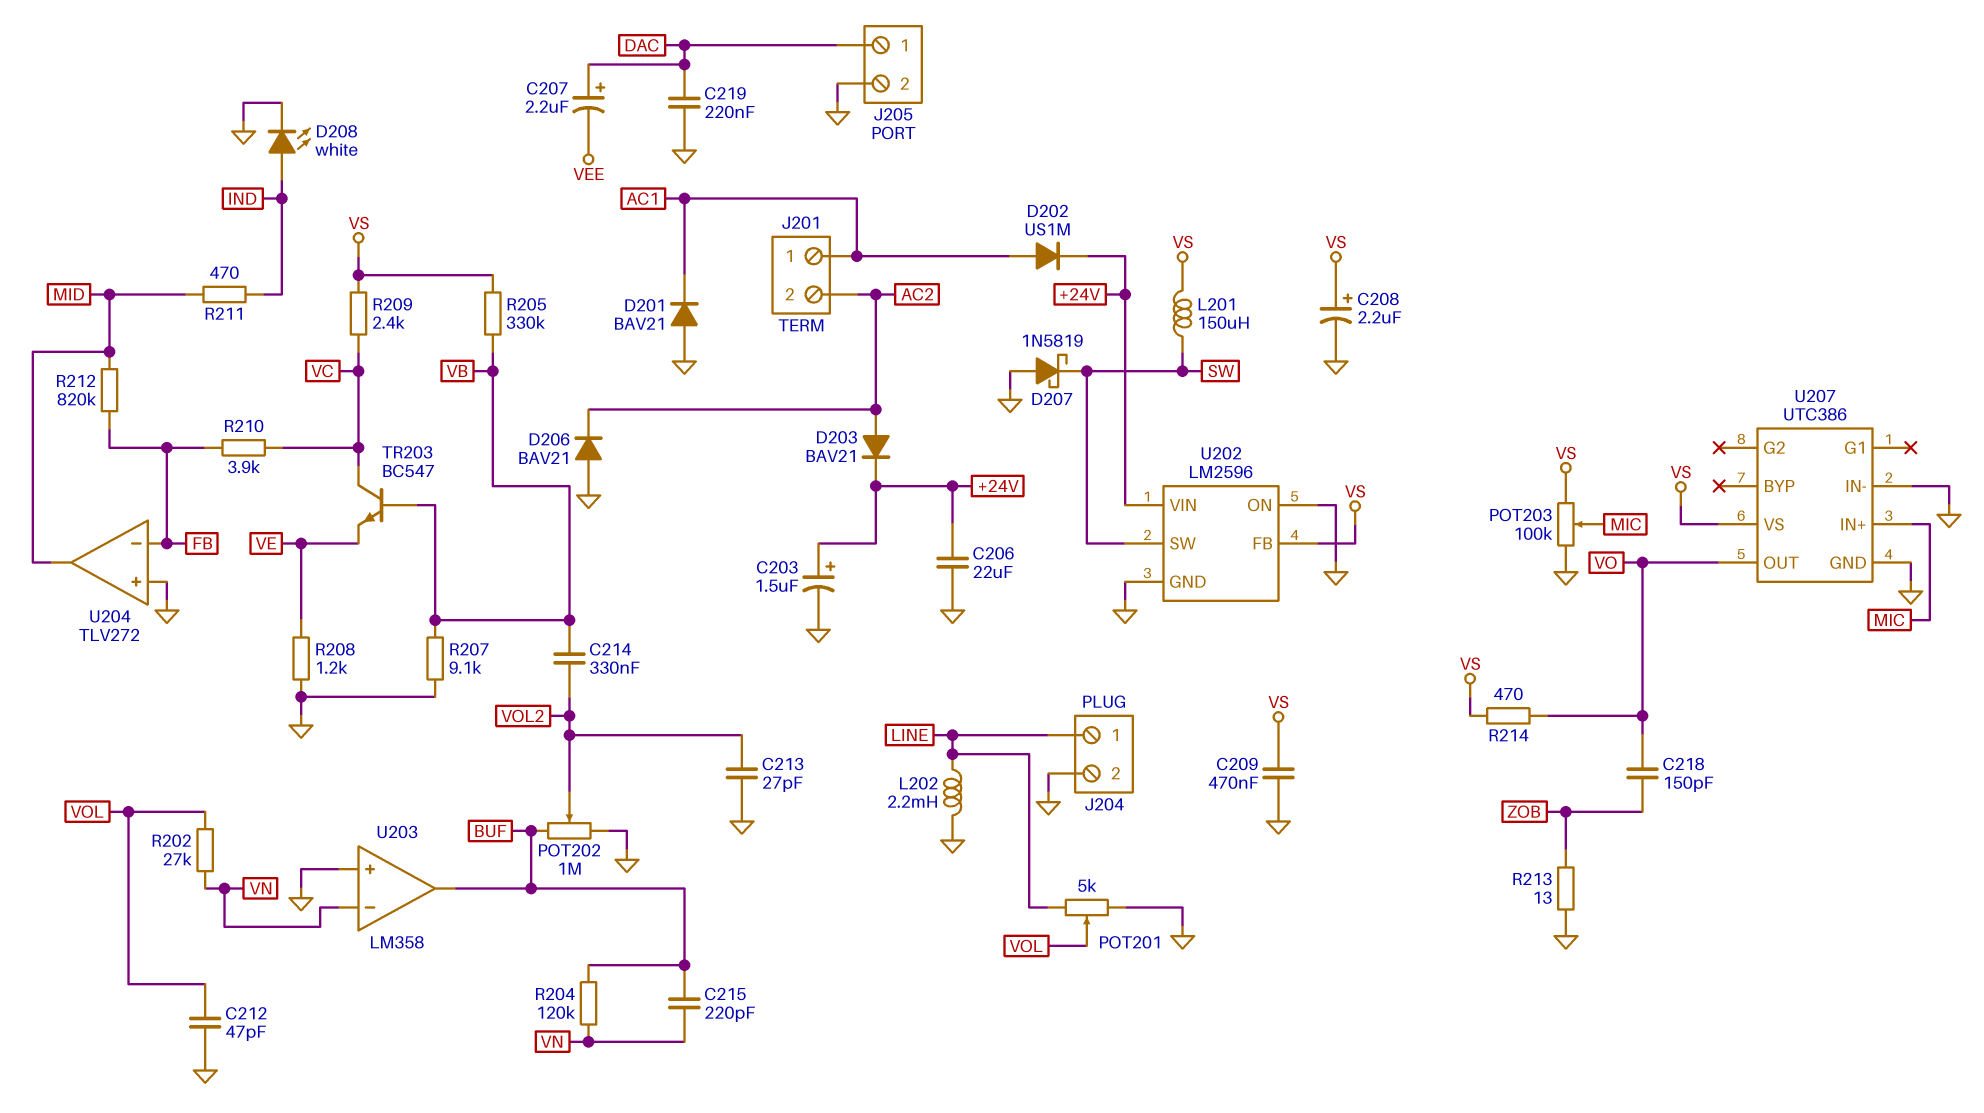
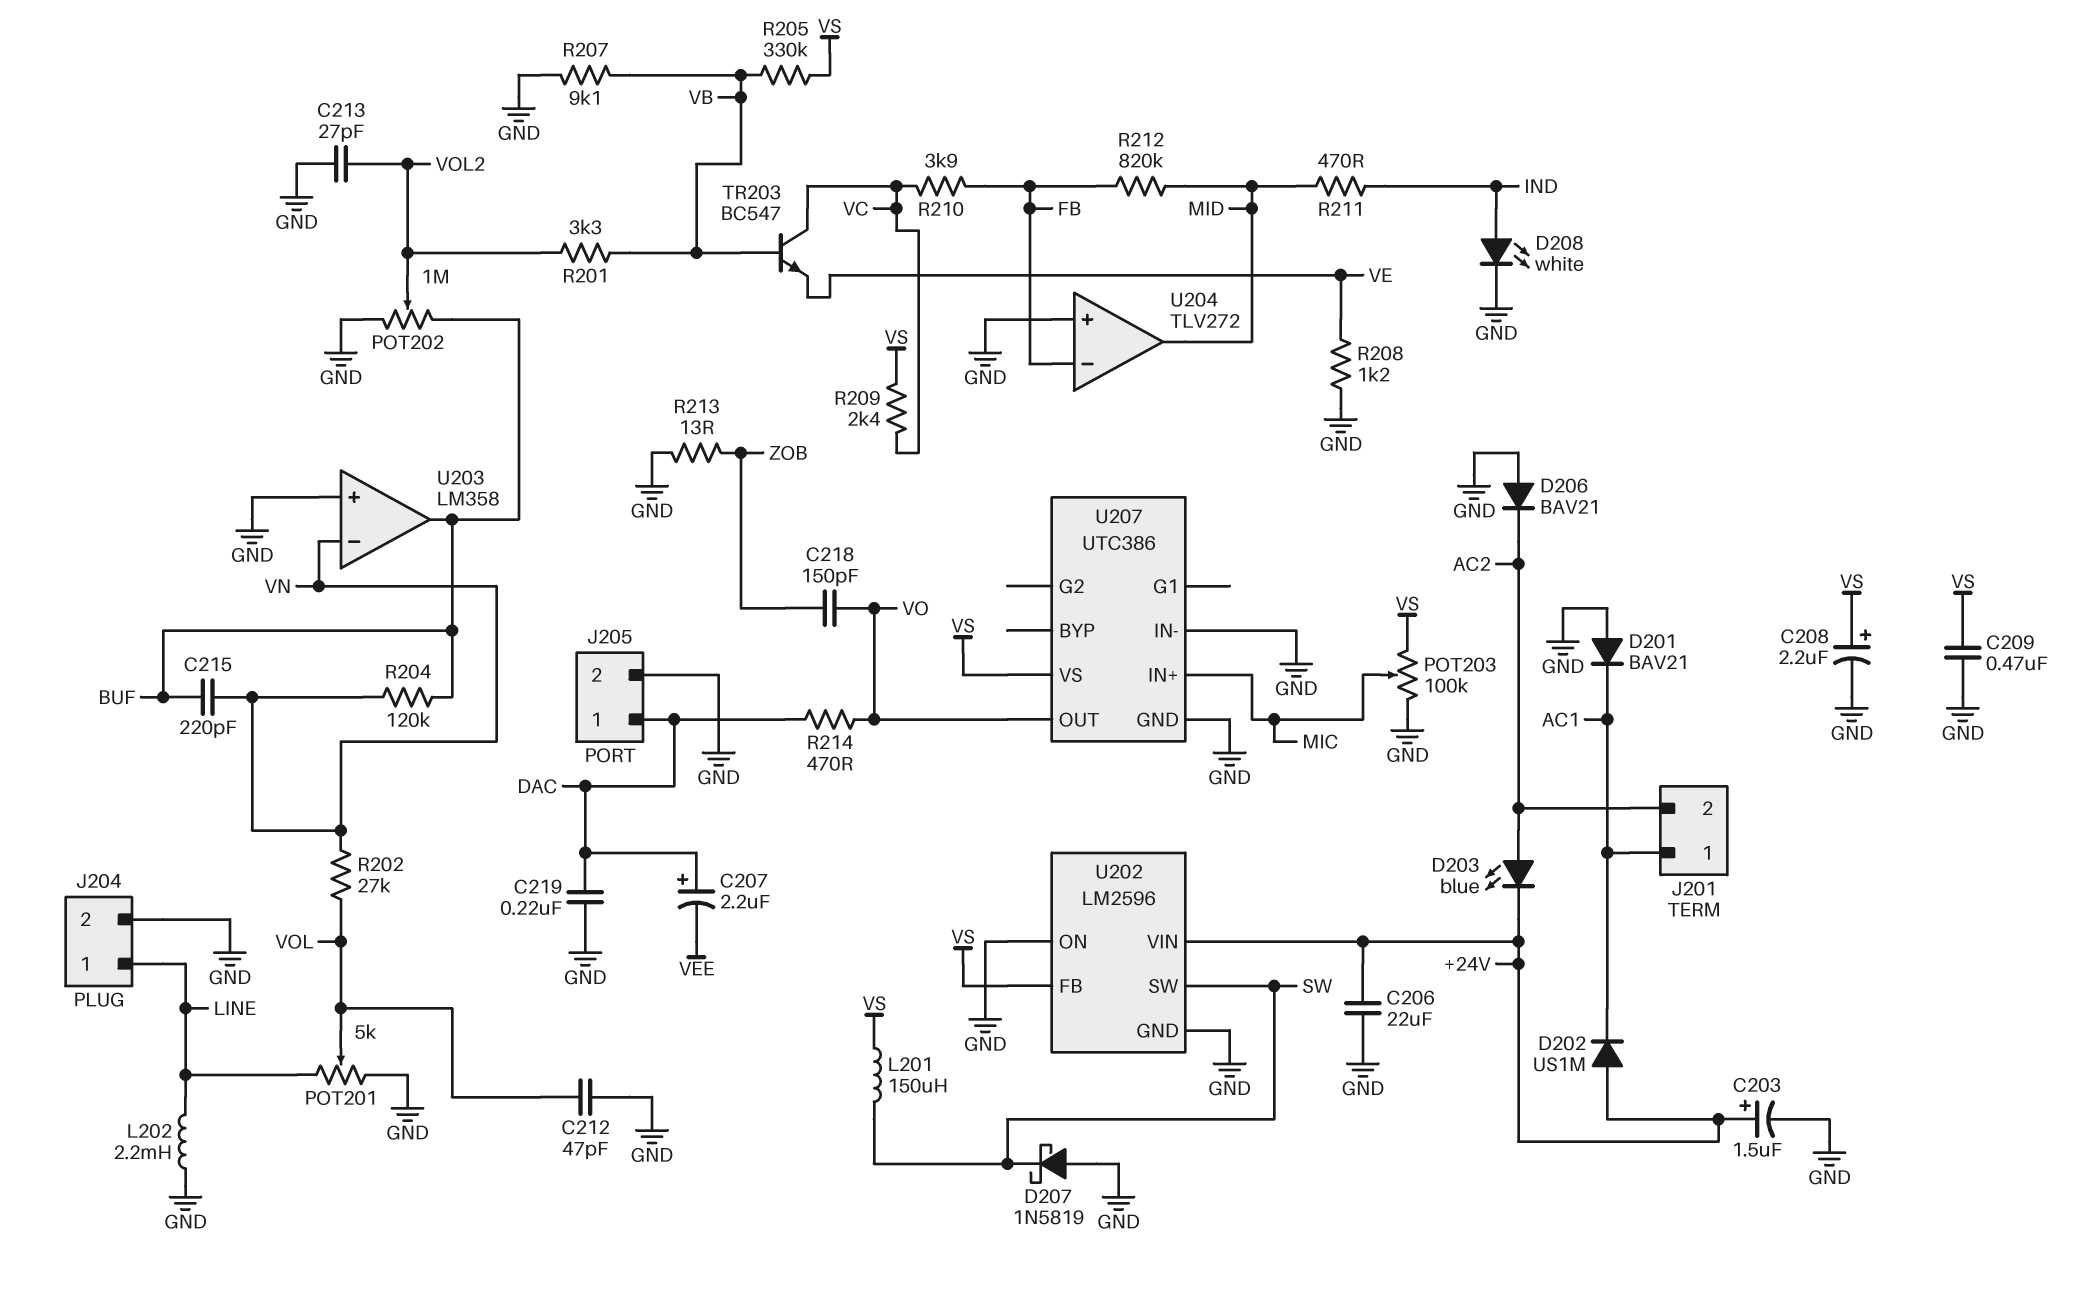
C214: 330nF (VB, VOL2) -> none
D202: diode US1M (A AC1, K +24V) -> diode US1M (A +24V, K AC1)
D203: diode BAV21 (A AC2, K +24V) -> LED blue (A AC2, K +24V)
R201: none -> 3.3k (VB, VOL2)
R214: 470 (VO, VS) -> 470 (DAC, VO)

